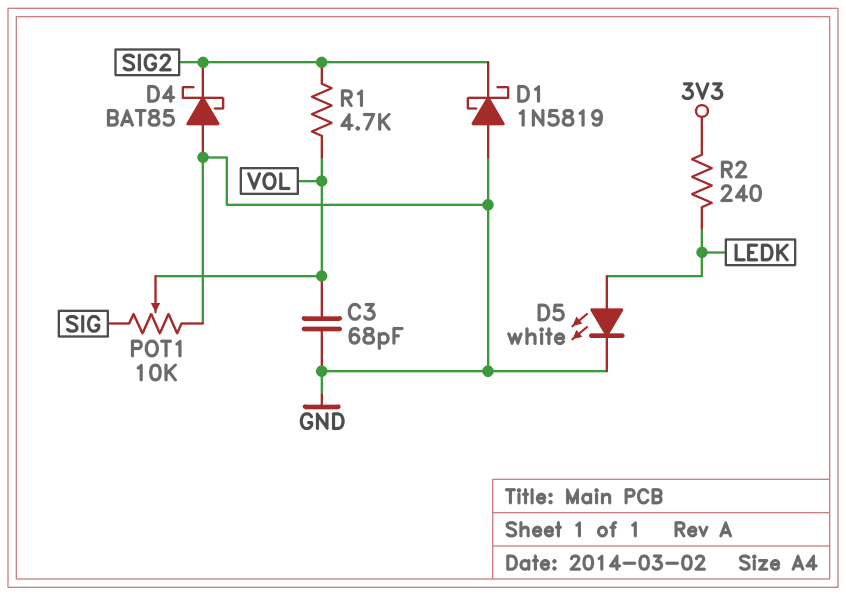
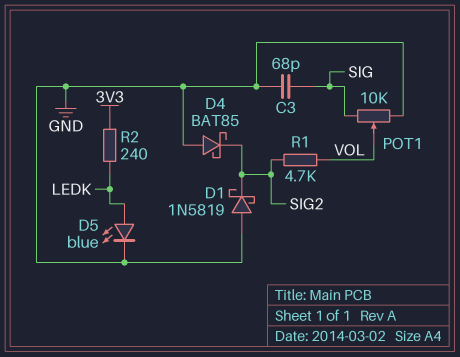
C3: 68pF (GND, VOL) -> 68pF (GND, SIG)
D5: LED white (A LEDK, K GND) -> LED blue (A LEDK, K GND)

